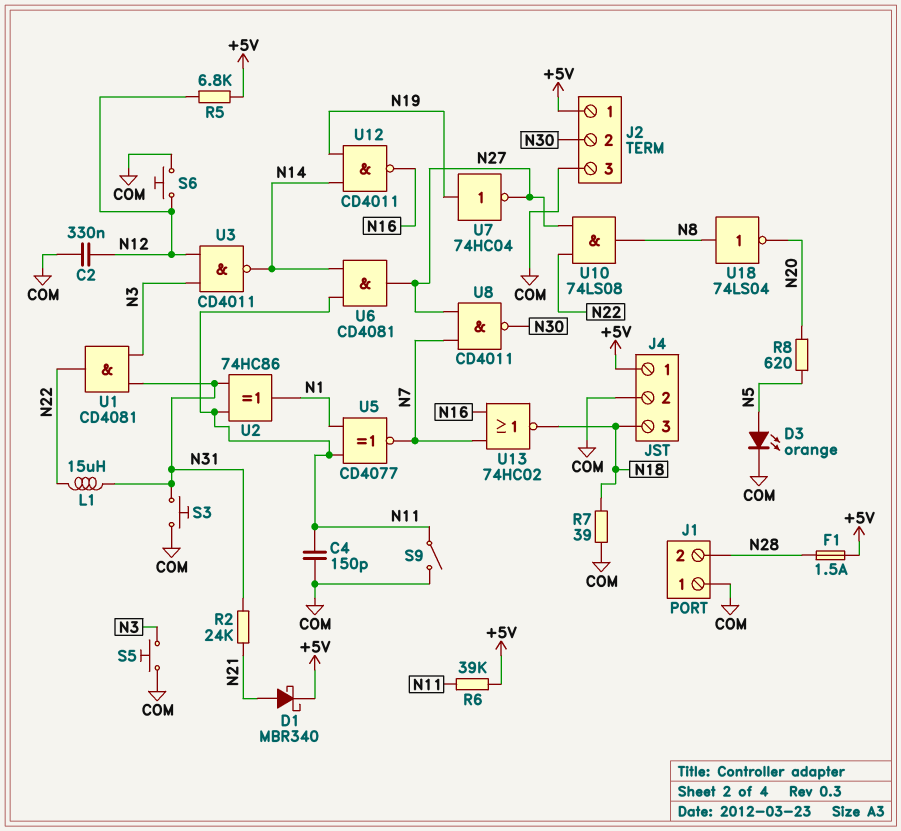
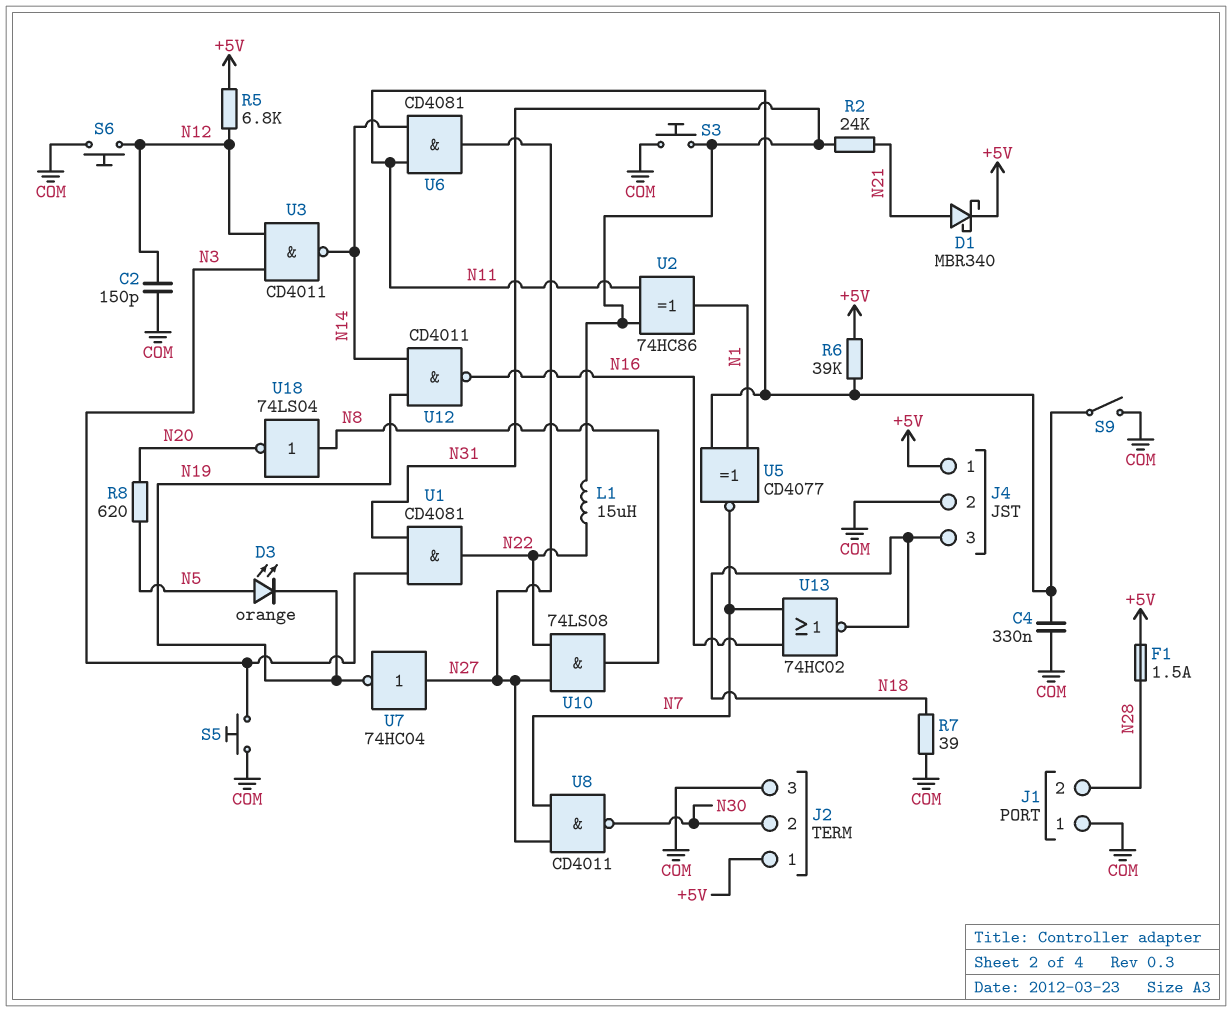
C2: 330nF (COM, N12) -> 150pF (COM, N12)
C4: 150pF (COM, N11) -> 330nF (COM, N11)
D3: LED orange (A N5, K COM) -> LED orange (A N5, K N19)
U7: NOT 74HC04 (in N19, out N27) -> NOT 74HC04 (in N27, out N19)

